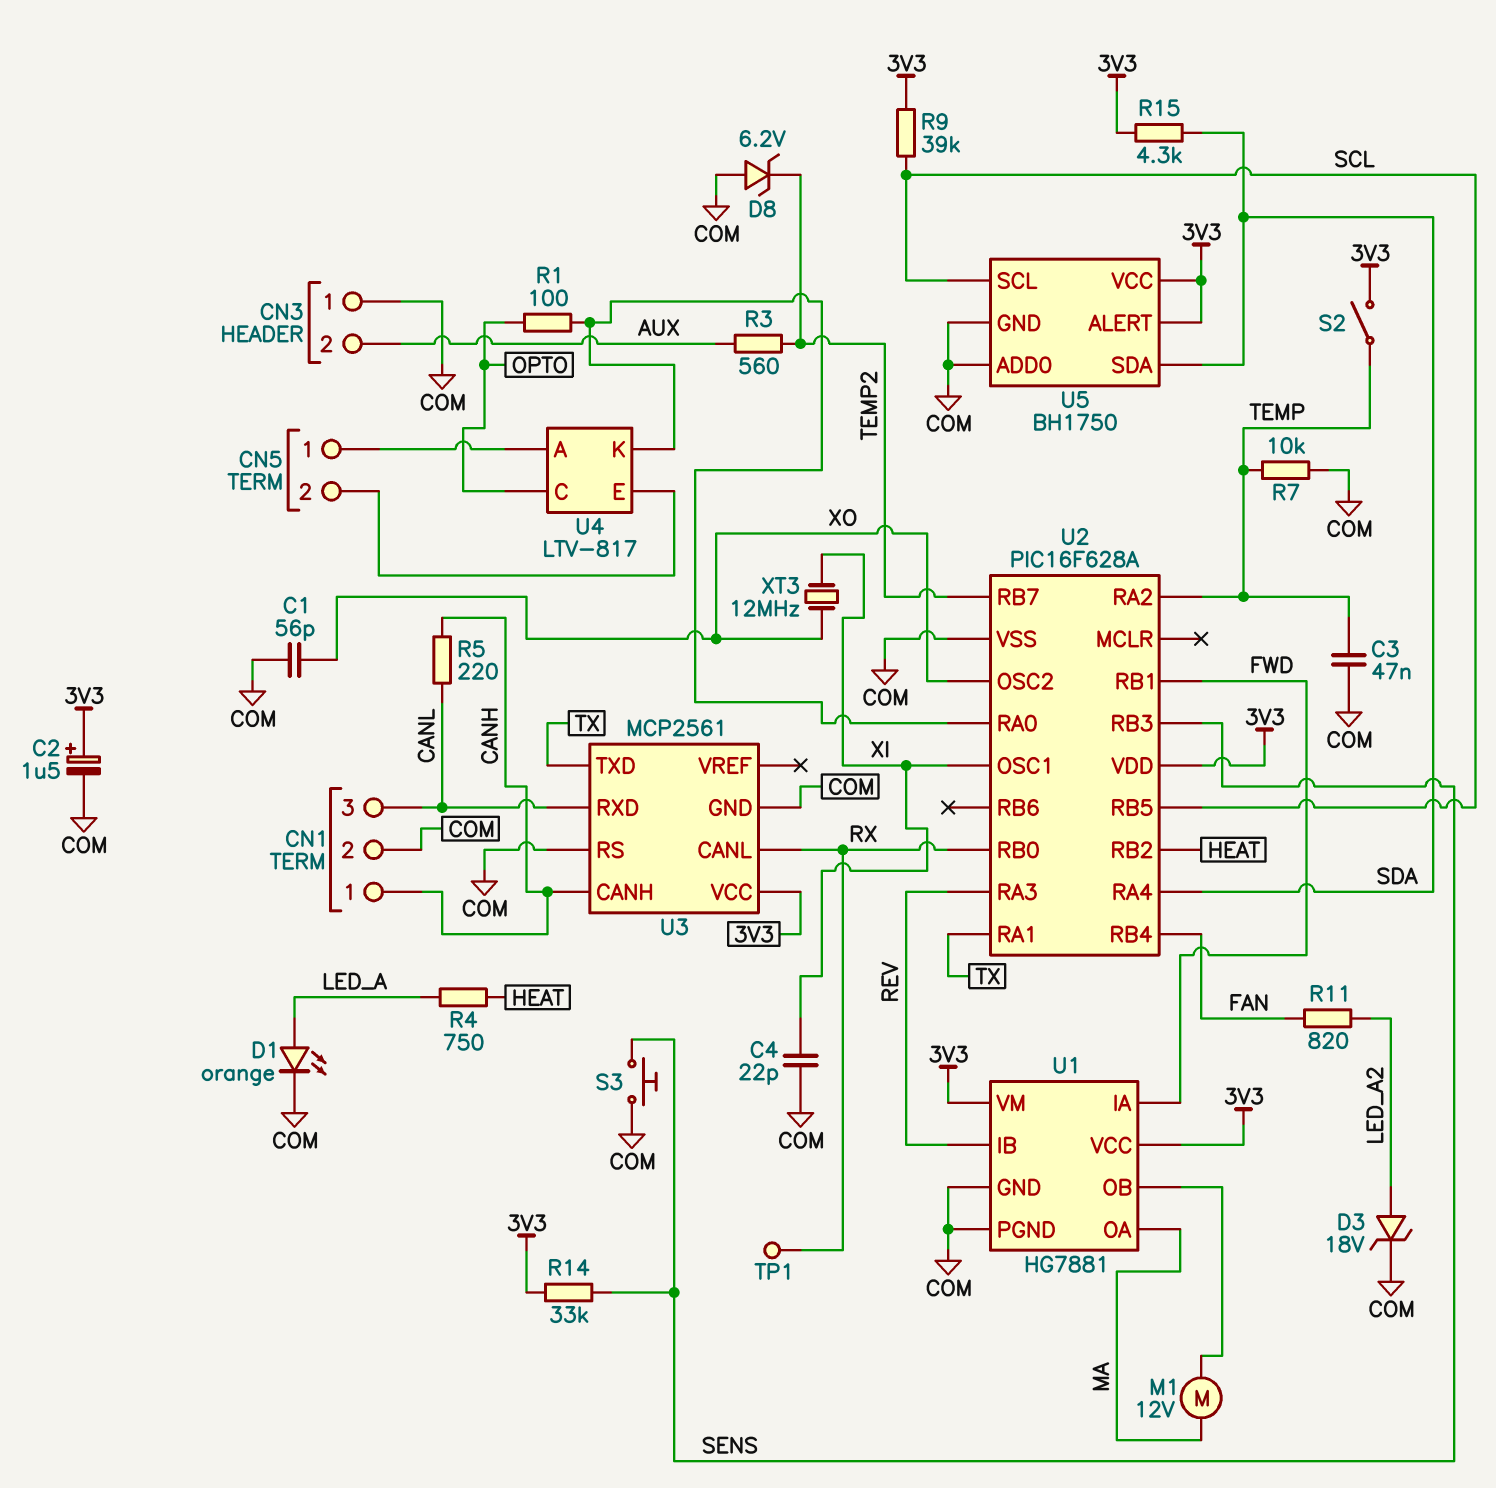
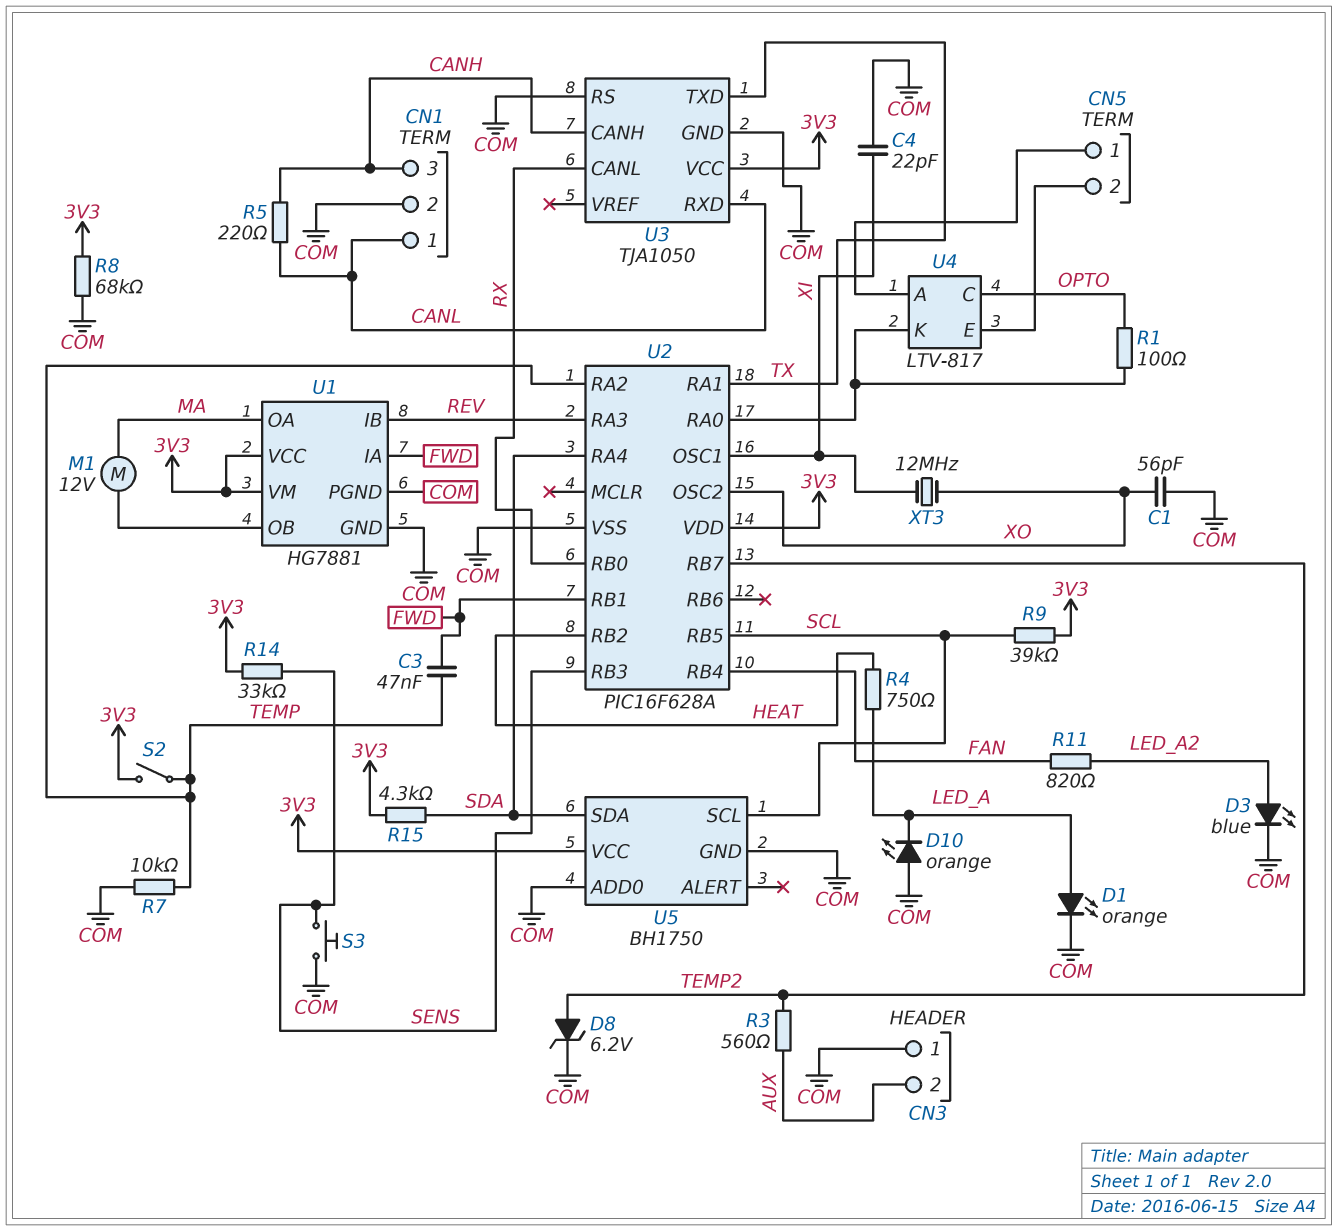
C2: 1.5uF (plus 3V3, minus COM) -> none
C3: 47nF (COM, TEMP) -> 47nF (FWD, TEMP)
CN1 pin 1: CANH -> CANL
CN1 pin 3: CANL -> CANH
D3: zener 18V (A LED_A2, K COM) -> LED blue (A LED_A2, K COM)
D8: zener 6.2V (A COM, K TEMP2) -> zener 6.2V (A TEMP2, K COM)
D10: none -> LED orange (A COM, K LED_A)
R8: none -> 68k (3V3, COM)
TP1: test point (RX) -> none
U3: MCP2561 -> TJA1050
U5 pin ALERT: 3V3 -> none

